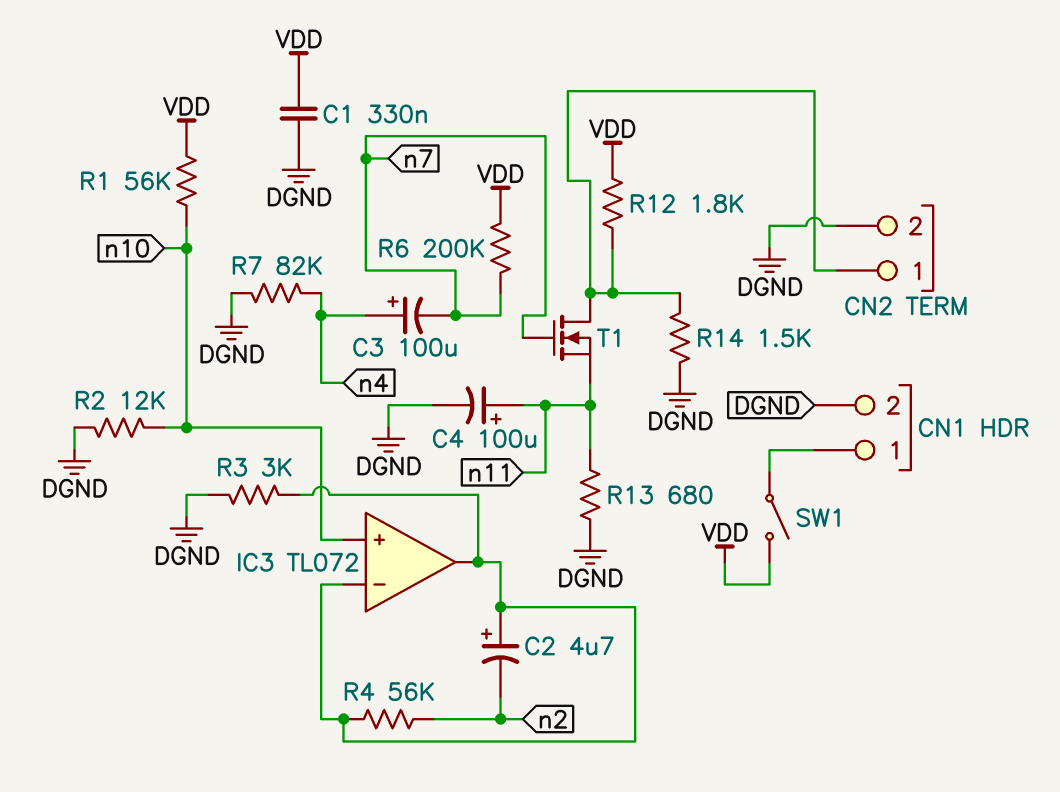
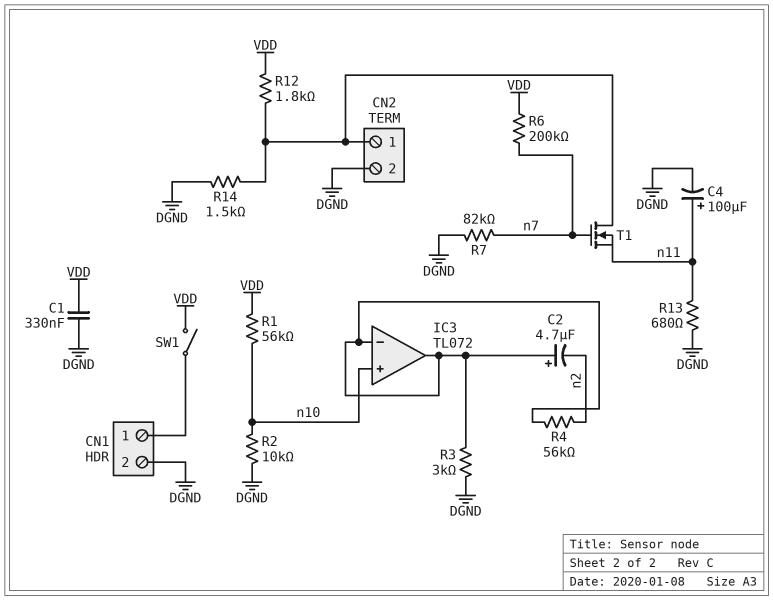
C3: 100uF (plus n4, minus n7) -> none
R2: 12k (DGND, n10) -> 10k (DGND, n10)
R7: 82k (DGND, n4) -> 82k (DGND, n7)

